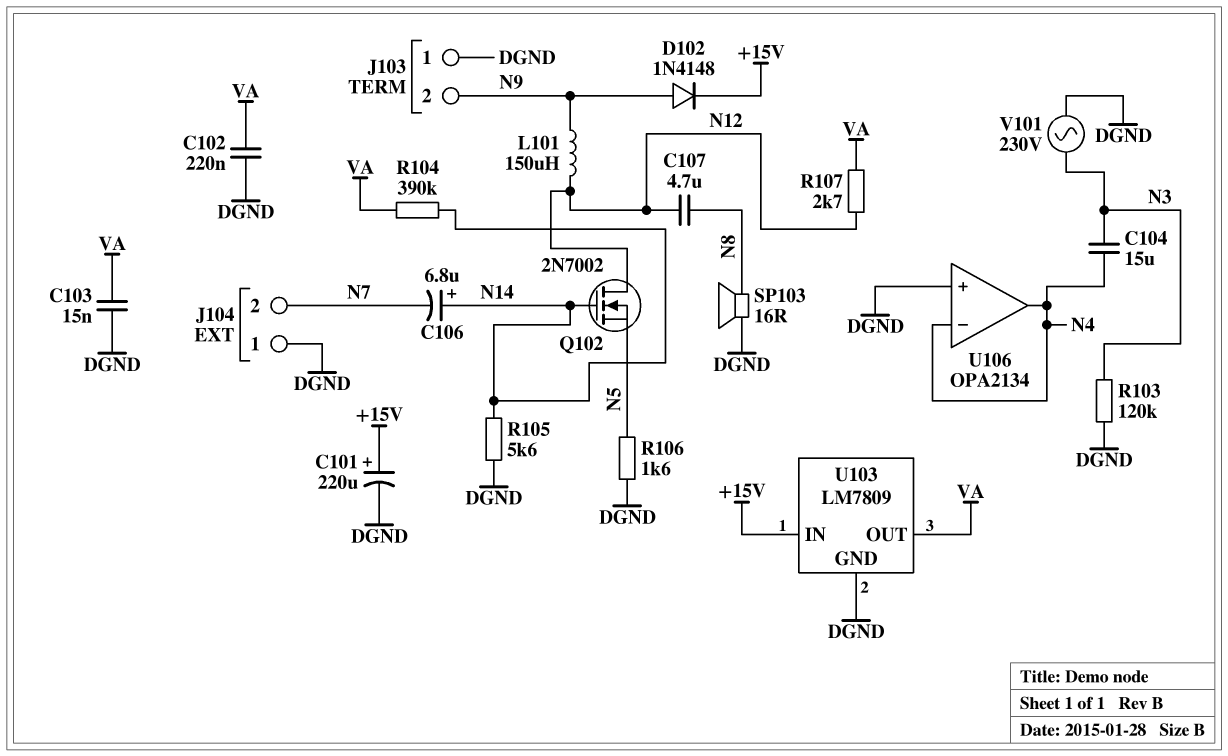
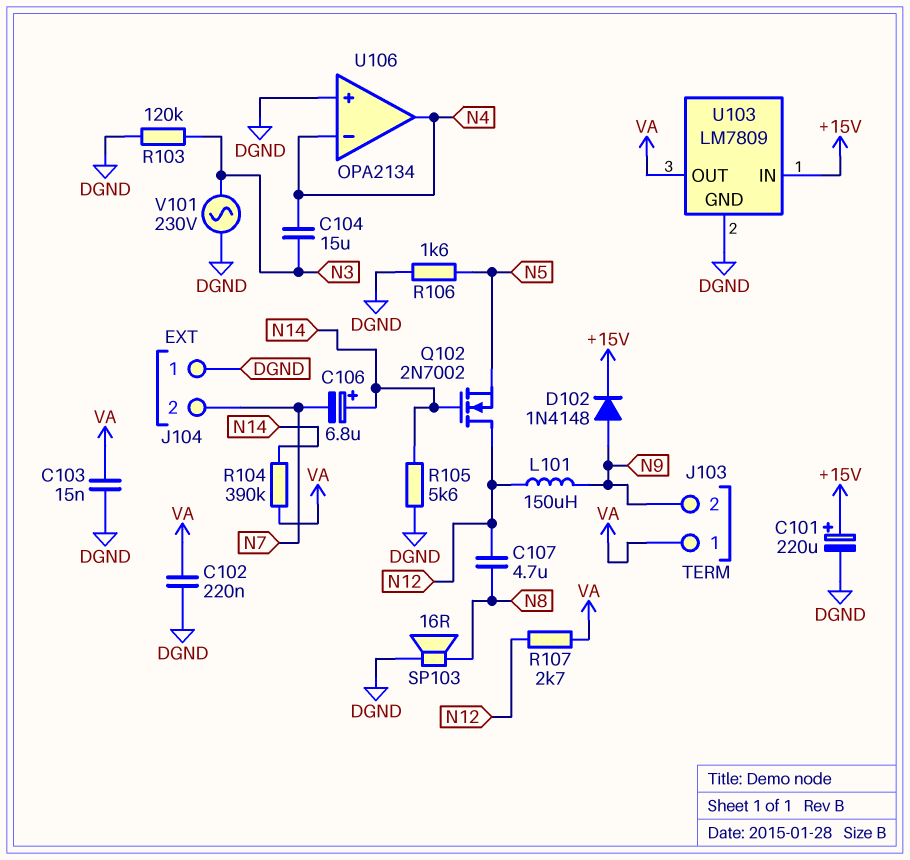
J103 pin 1: DGND -> VA

